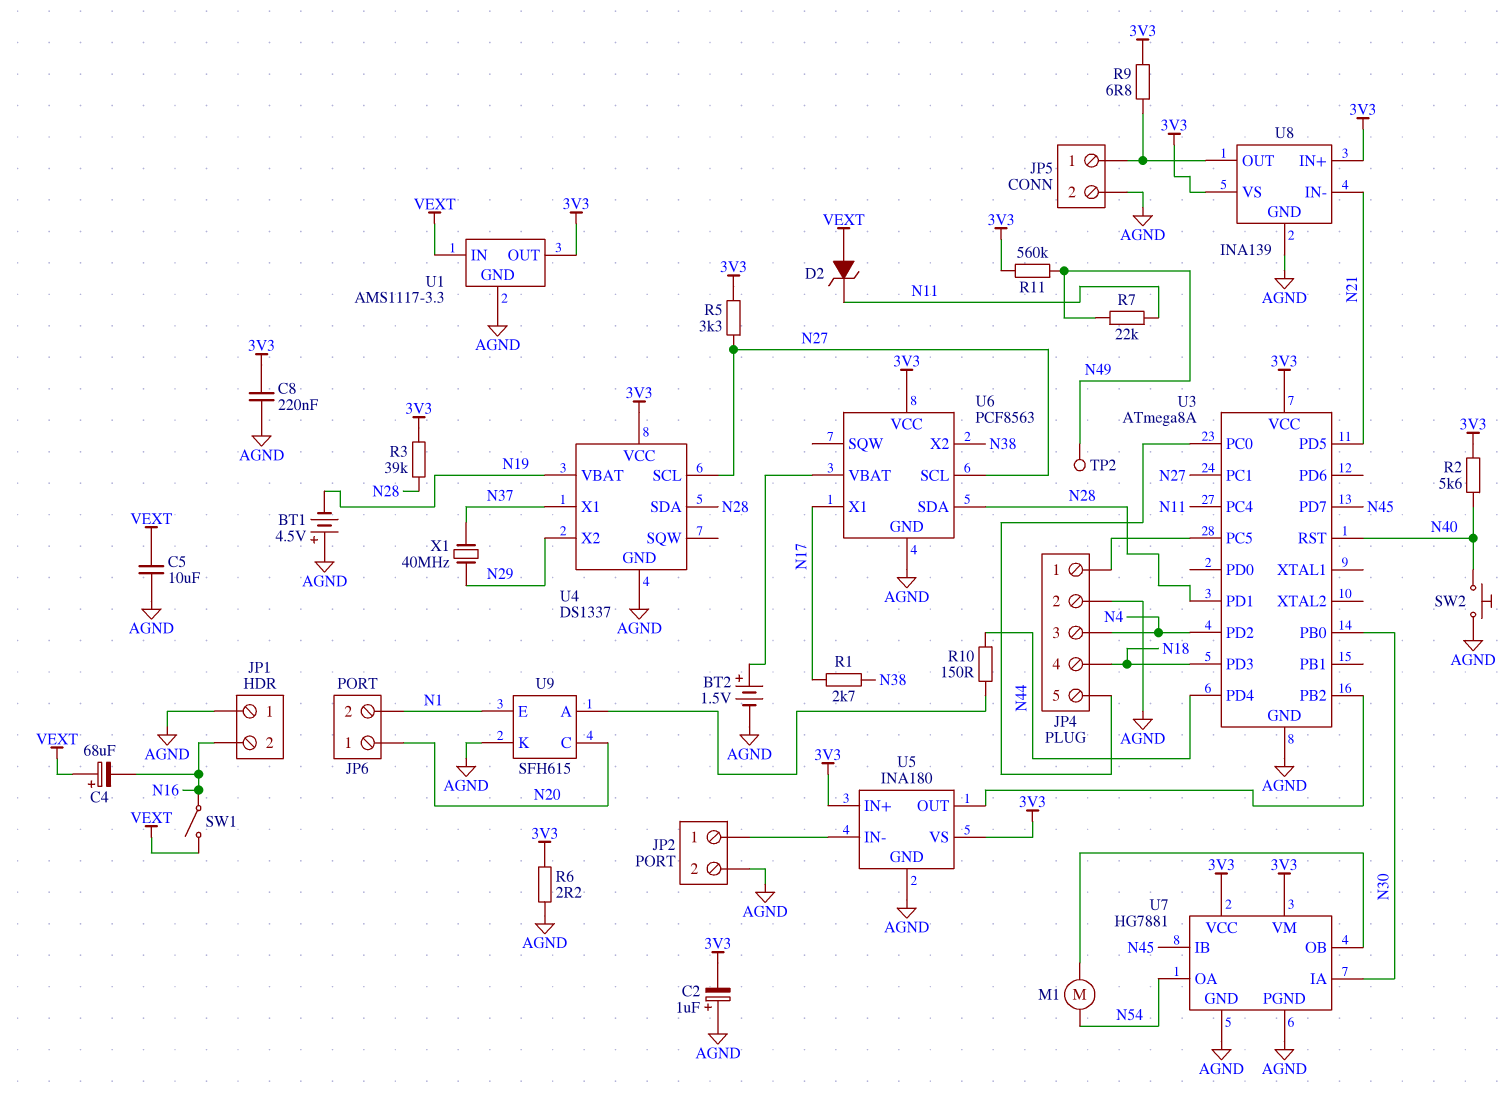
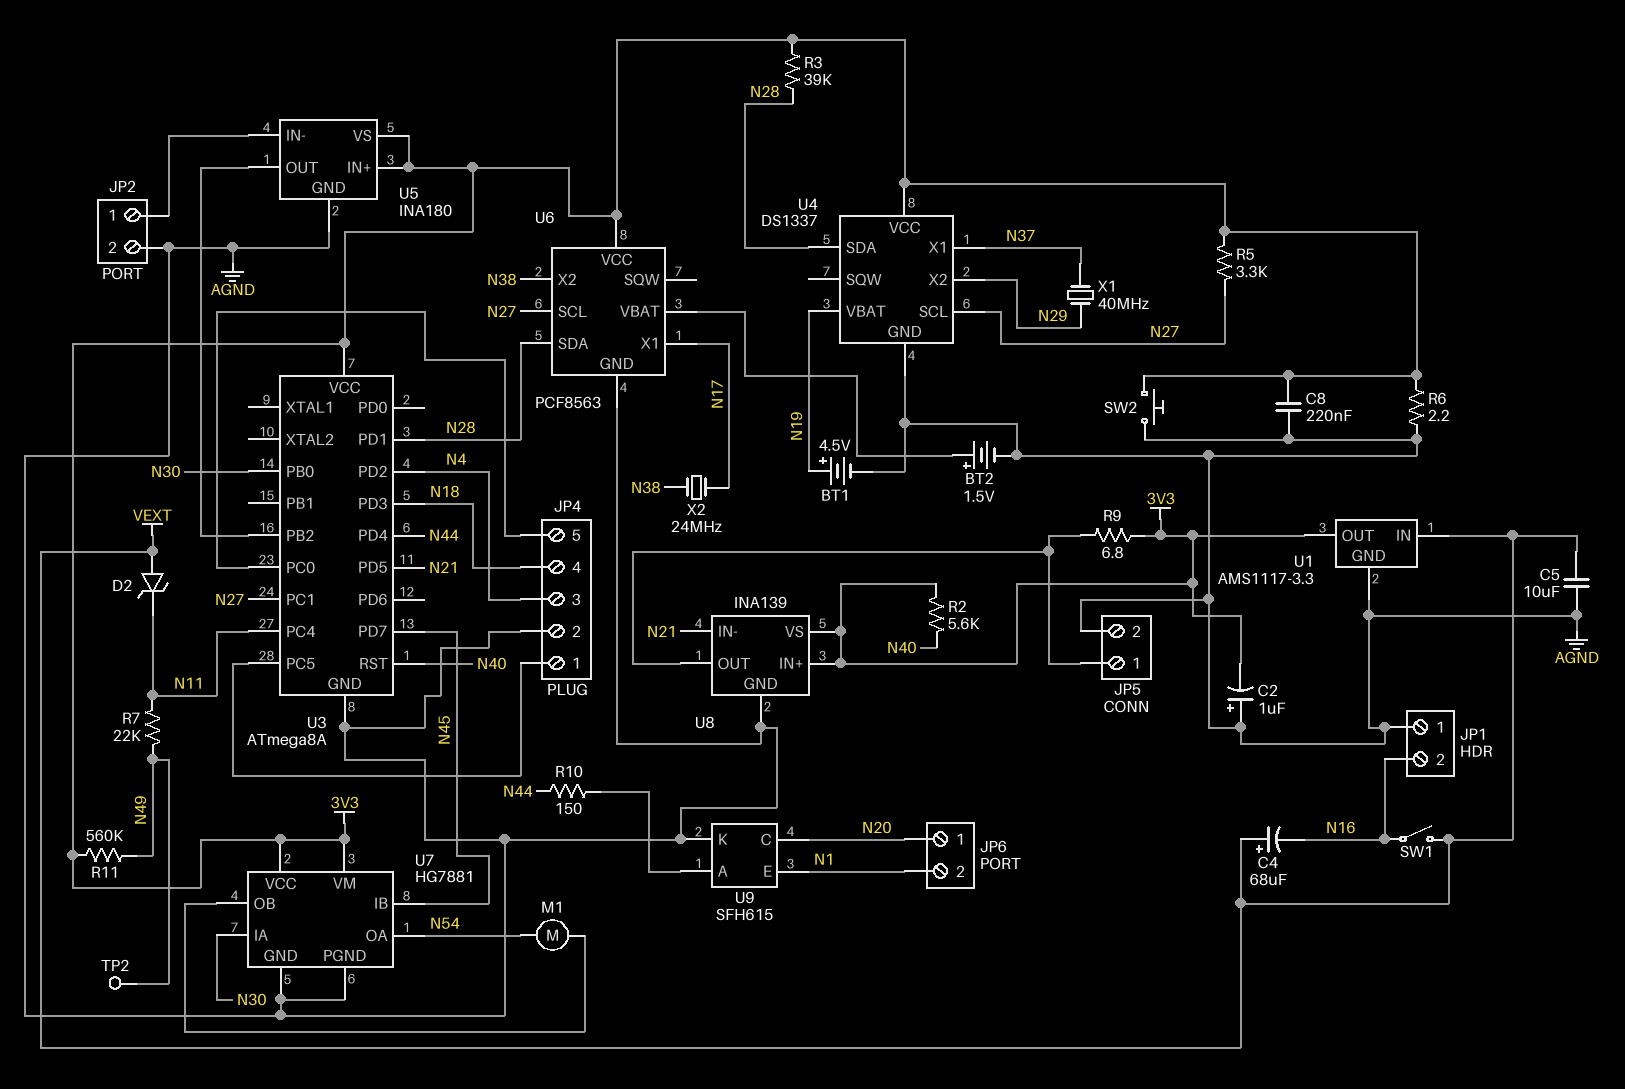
BT1: 4.5V (plus AGND, minus N19) -> 4.5V (plus N19, minus AGND)
R1: 2.7k (N17, N38) -> none
SW2: button (AGND, N40) -> button (3V3, AGND)
X2: none -> 24MHz (N17, N38)

